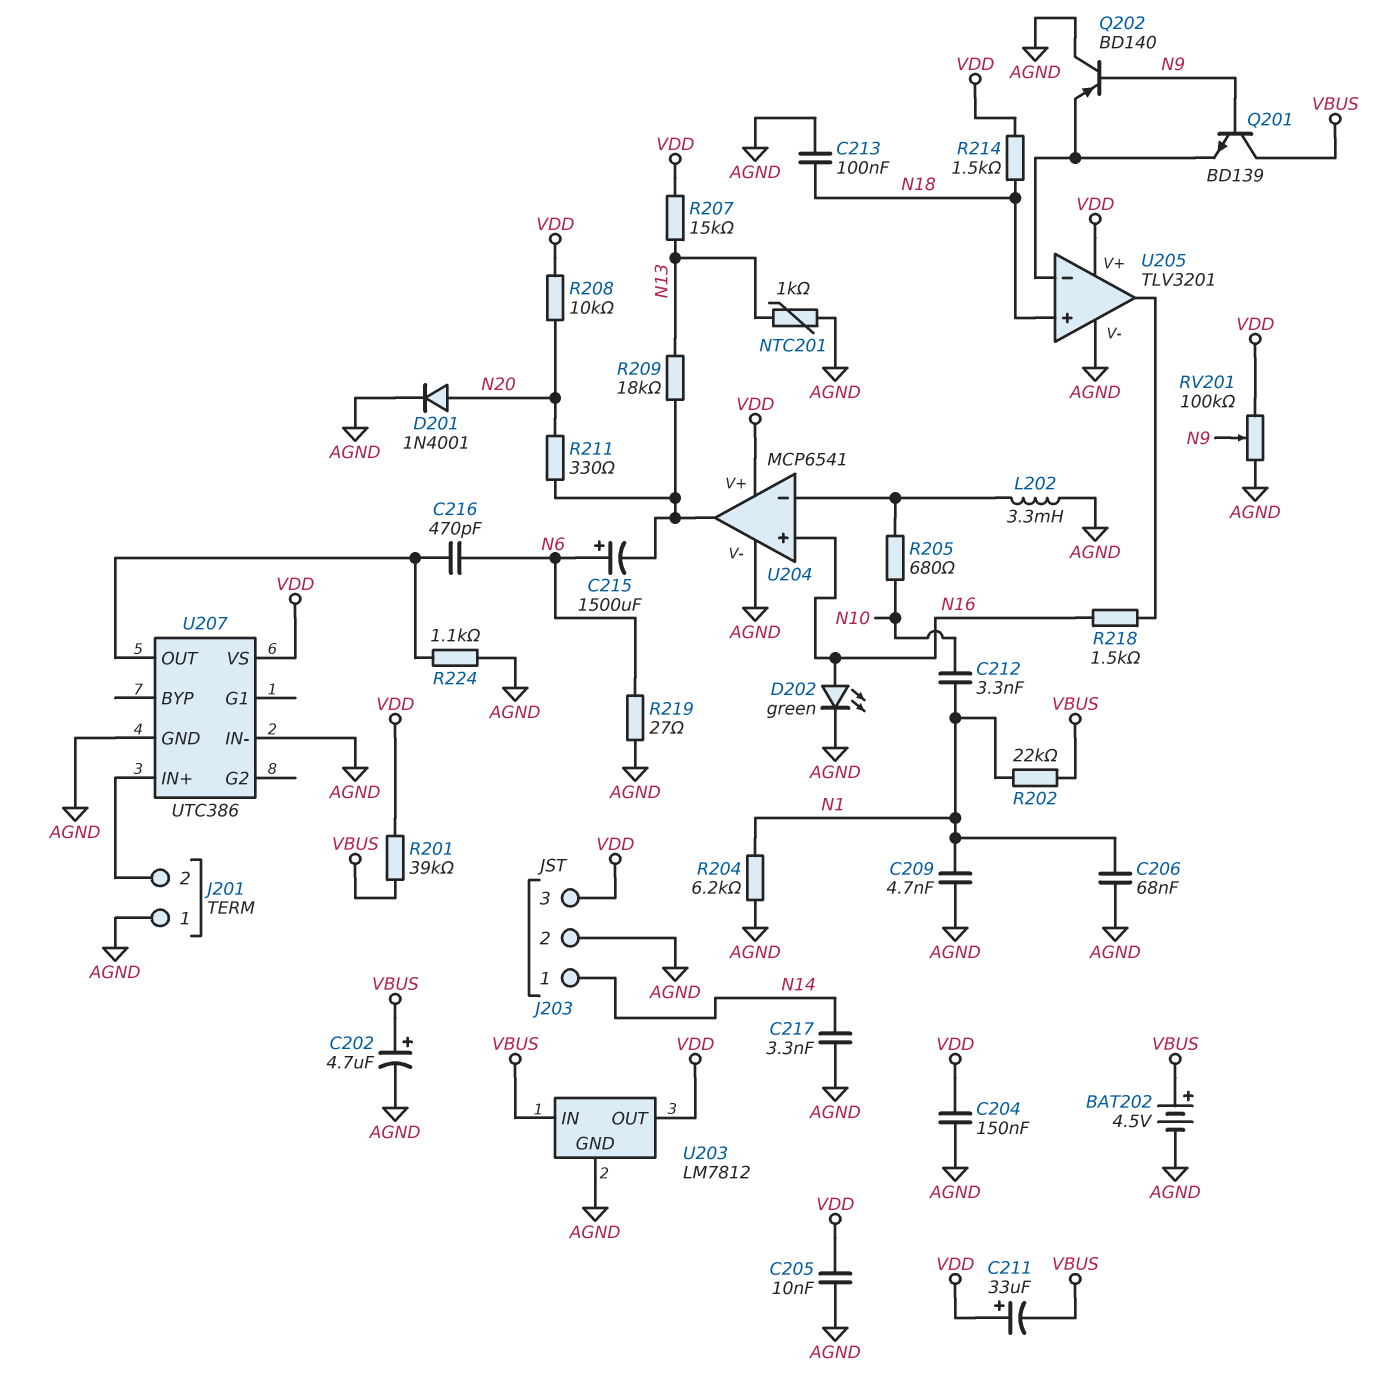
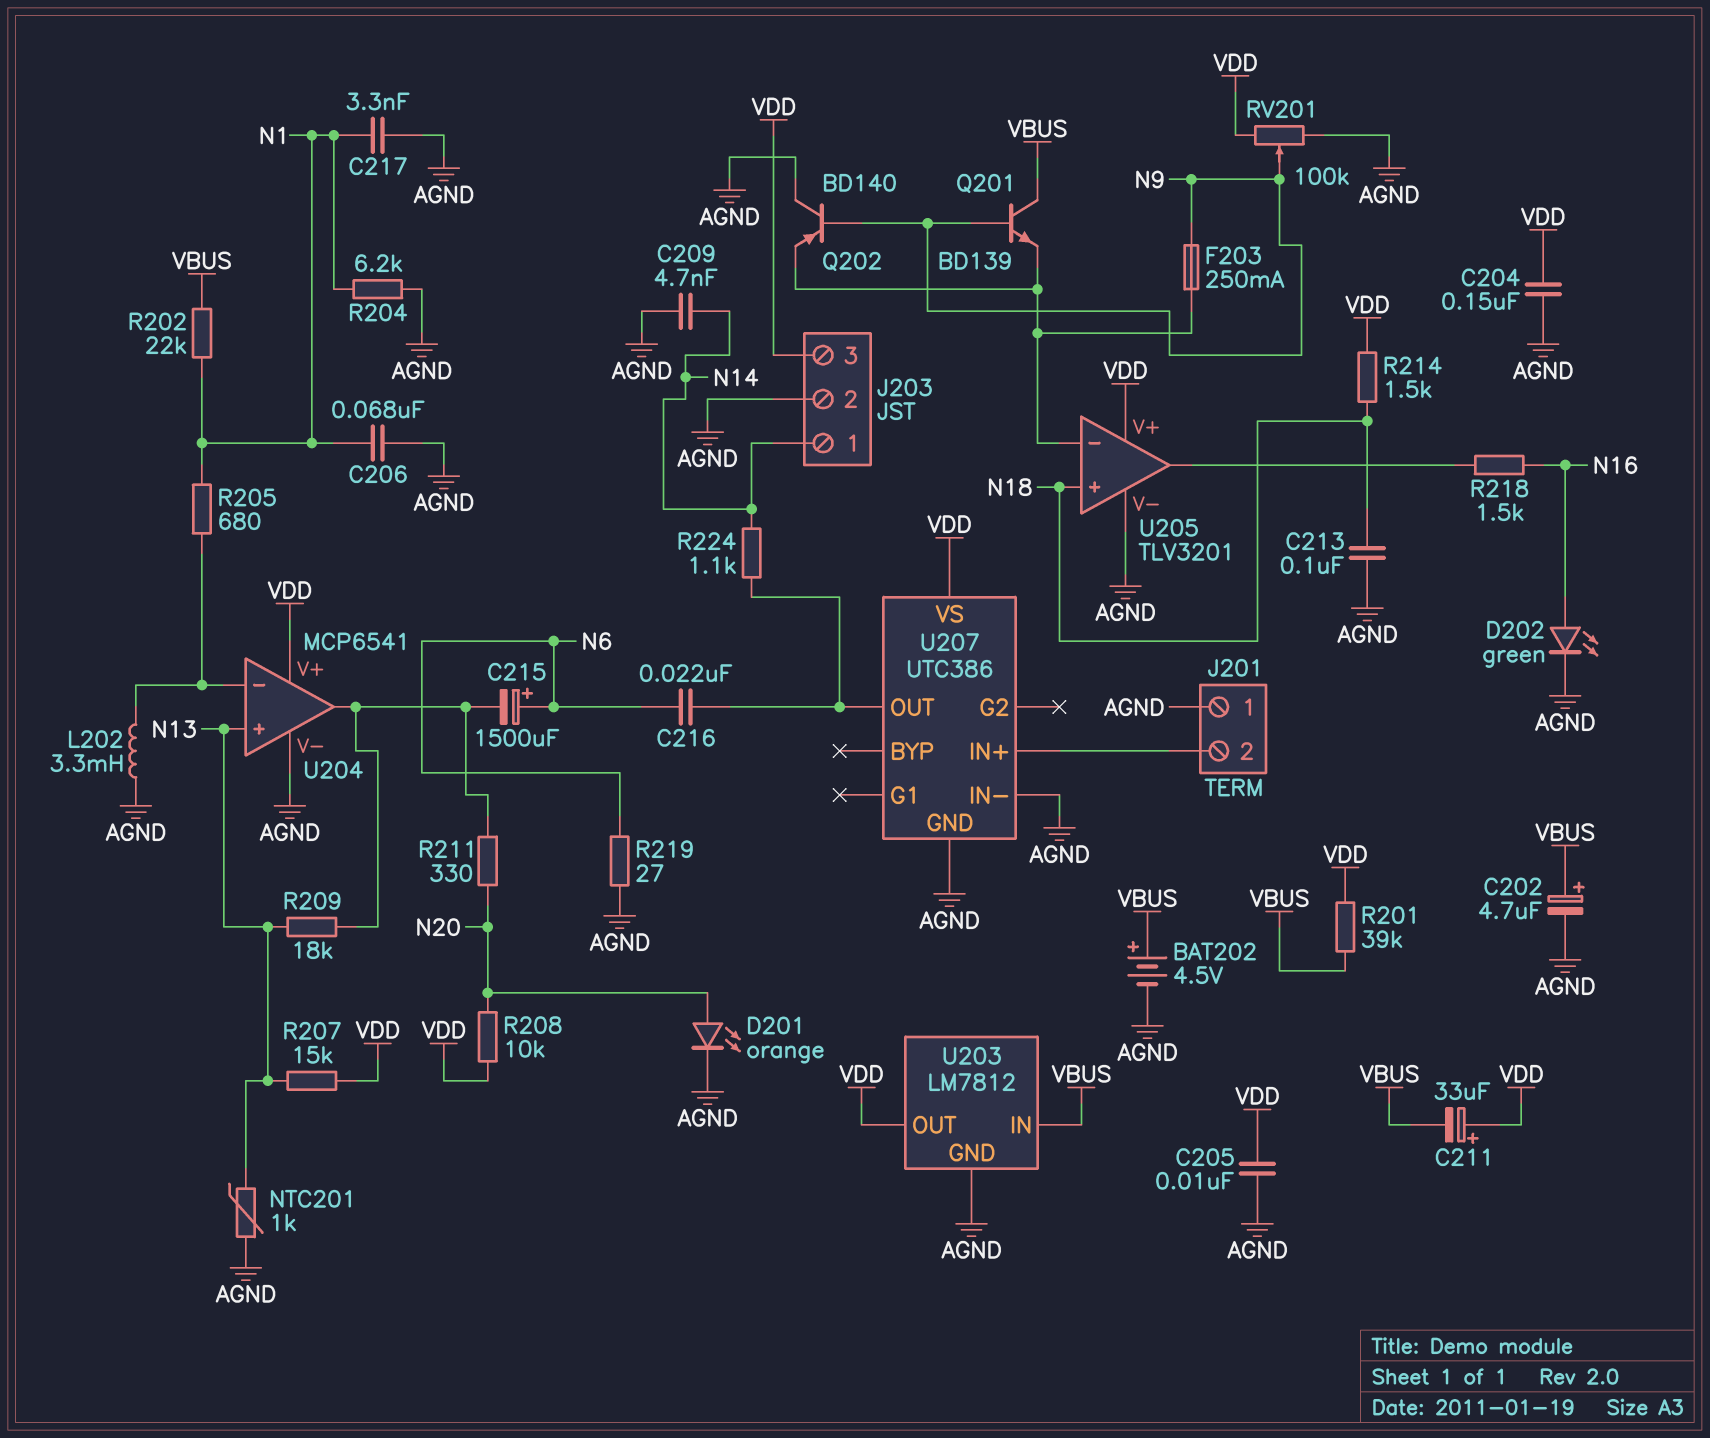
C209: 4.7nF (AGND, N1) -> 4.7nF (AGND, N14)
C212: 3.3nF (N1, N10) -> none
C216: 470pF (N6, U207/OUT) -> 22nF (N6, U207/OUT)
C217: 3.3nF (AGND, N14) -> 3.3nF (AGND, N1)
D201: diode 1N4001 (A N20, K AGND) -> LED orange (A N20, K AGND)
F203: none -> 250mA (N9, U205/in-)
R205: 680 (N10, U204/in-) -> 680 (N1, U204/in-)
R224: 1.1k (AGND, U207/OUT) -> 1.1k (N14, U207/OUT)
U204 pin in+: N16 -> N13

